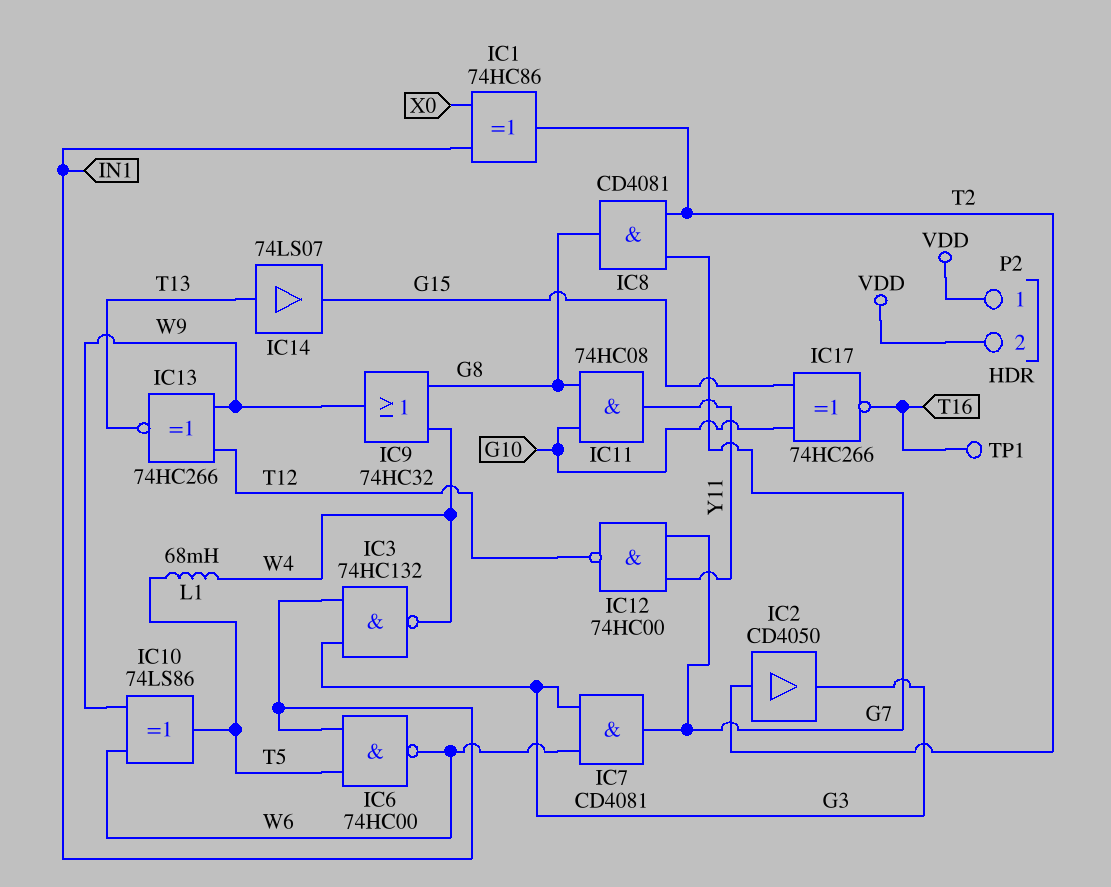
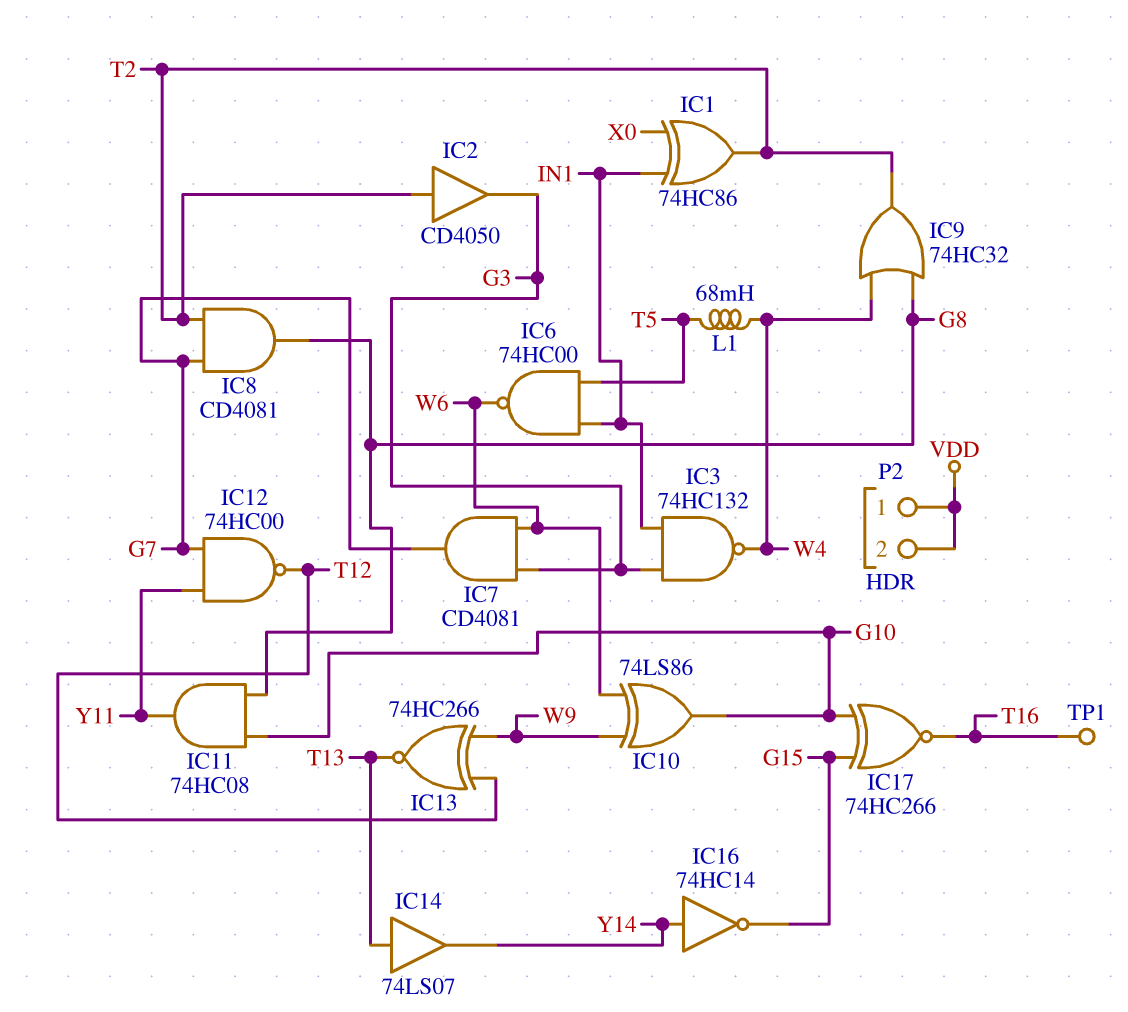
IC9: OR 74HC32 (in G8, in W4, out W9) -> OR 74HC32 (in G8, in W4, out T2)
IC10: XOR 74LS86 (in W6, in W9, out T5) -> XOR 74LS86 (in W6, in W9, out G10)
IC14: buffer 74LS07 (in T13, out G15) -> buffer 74LS07 (in T13, out Y14)
IC16: none -> NOT 74HC14 (in Y14, out G15)

